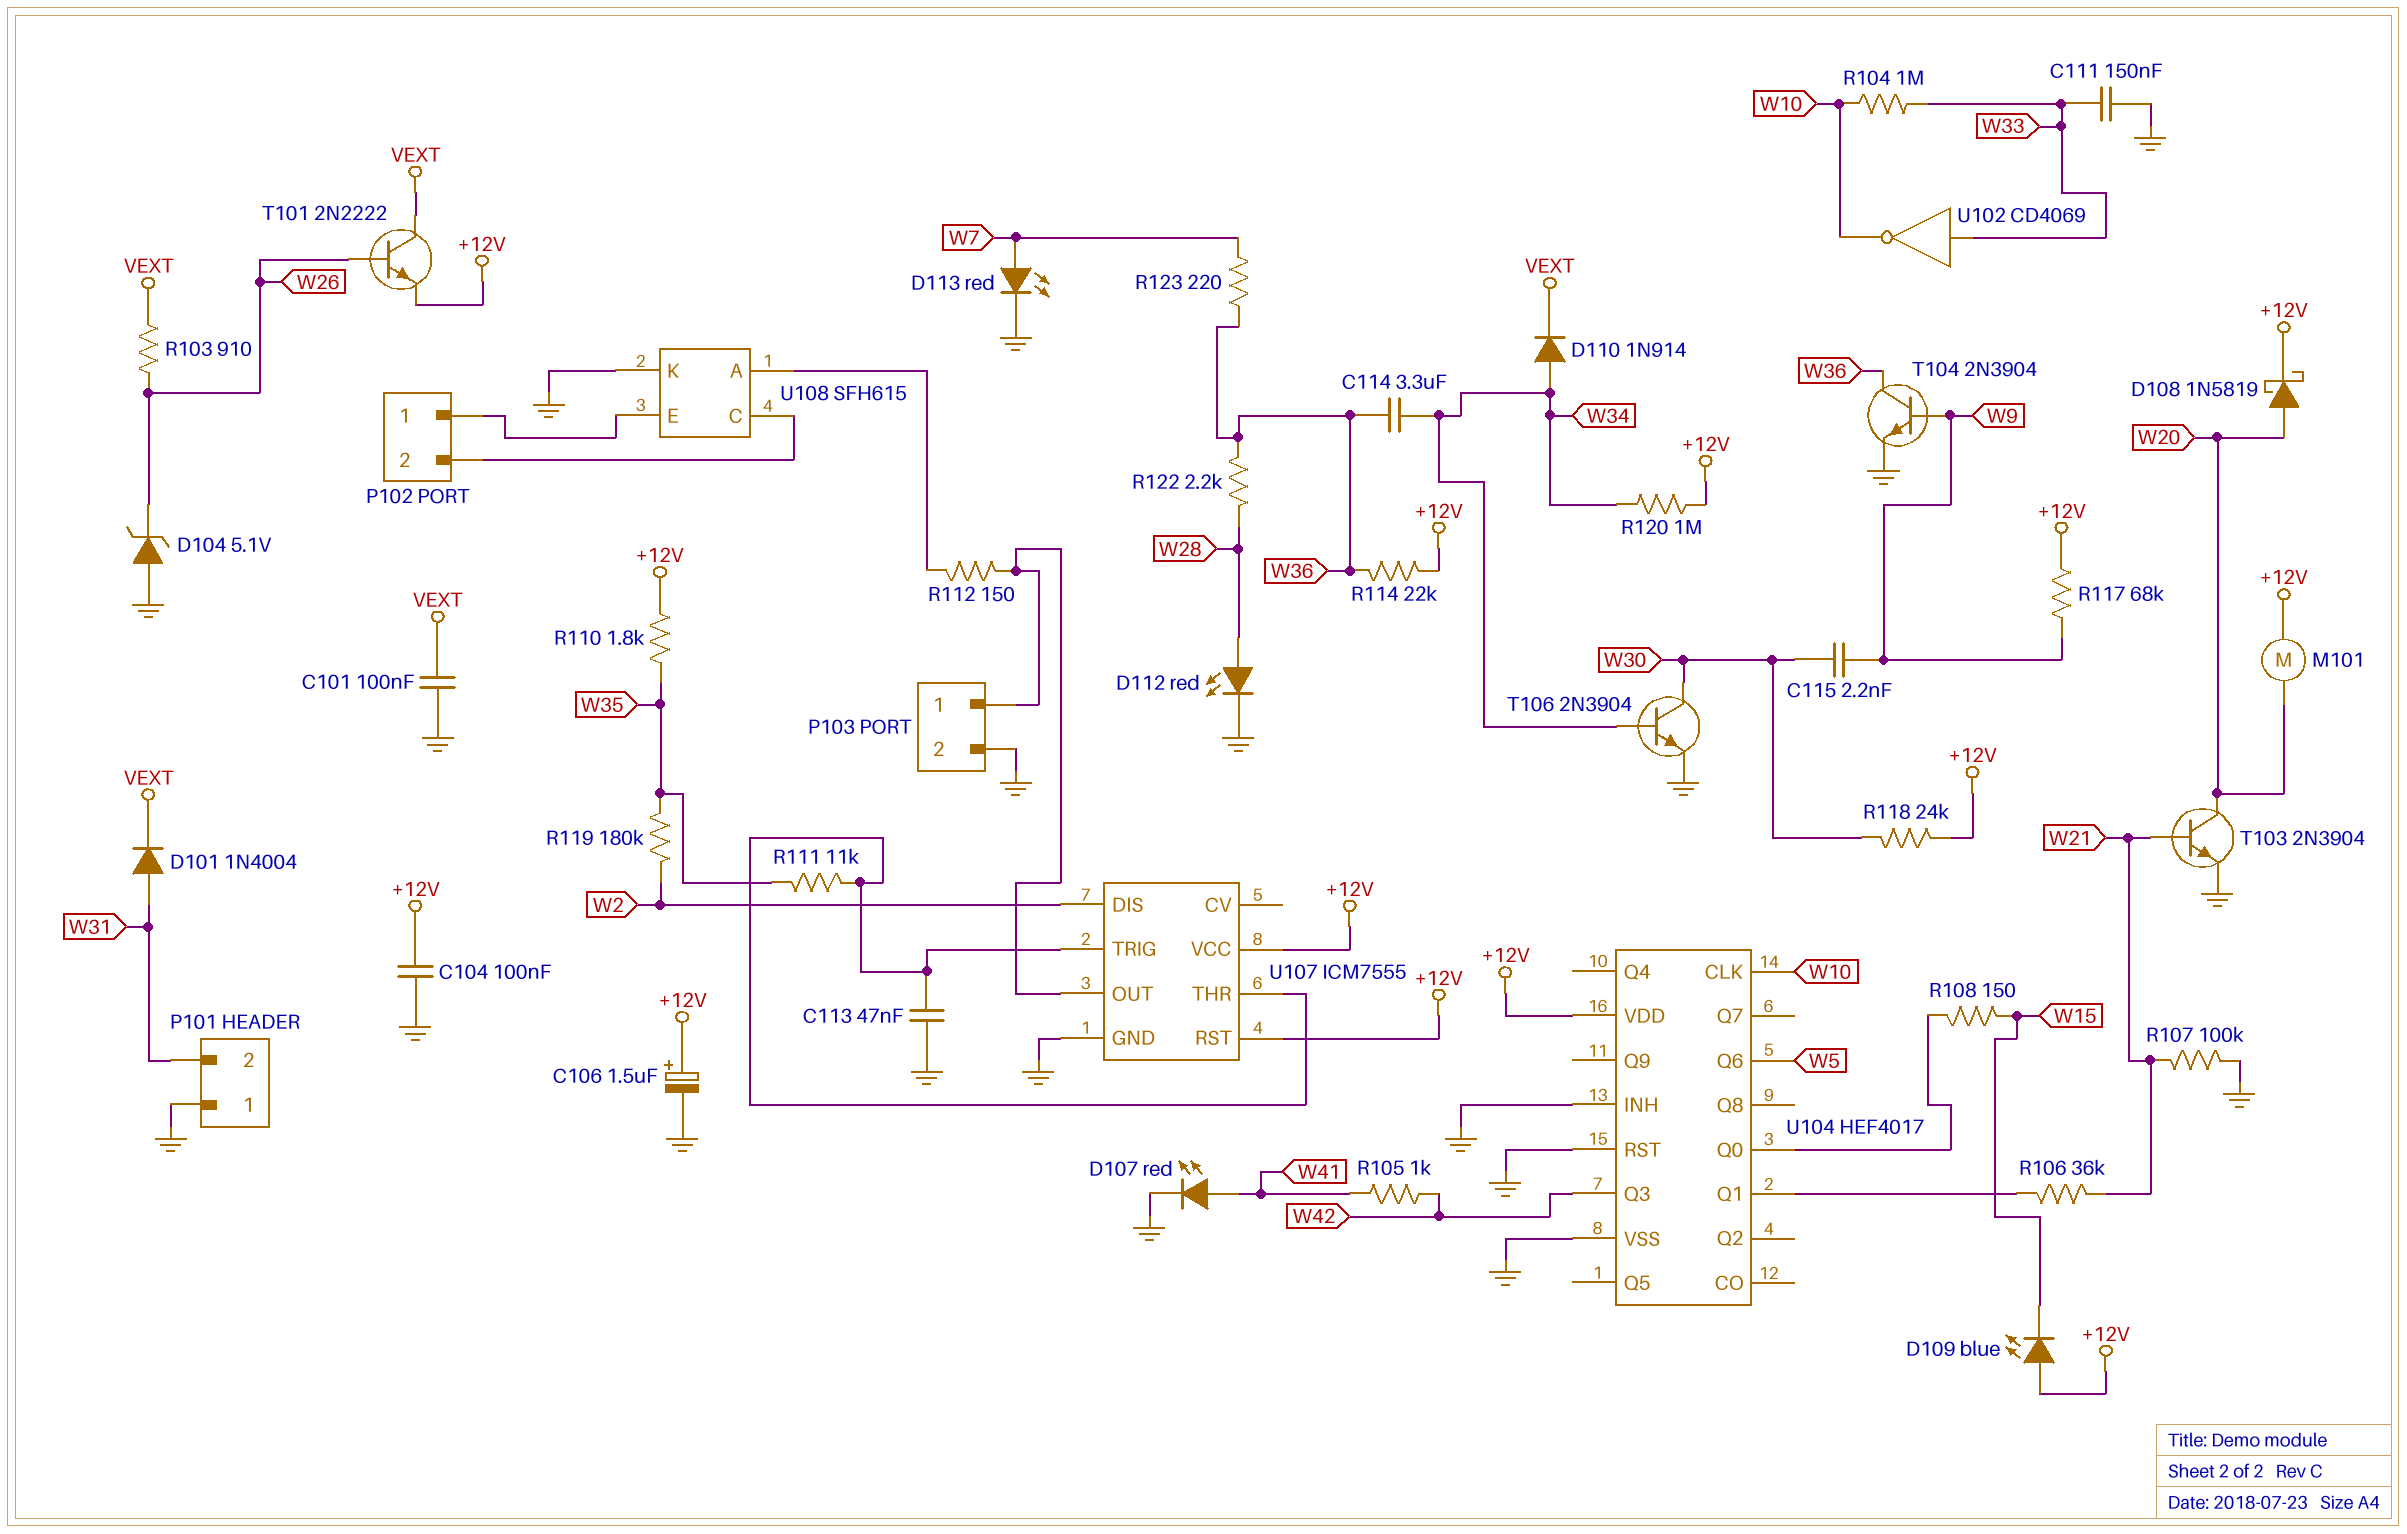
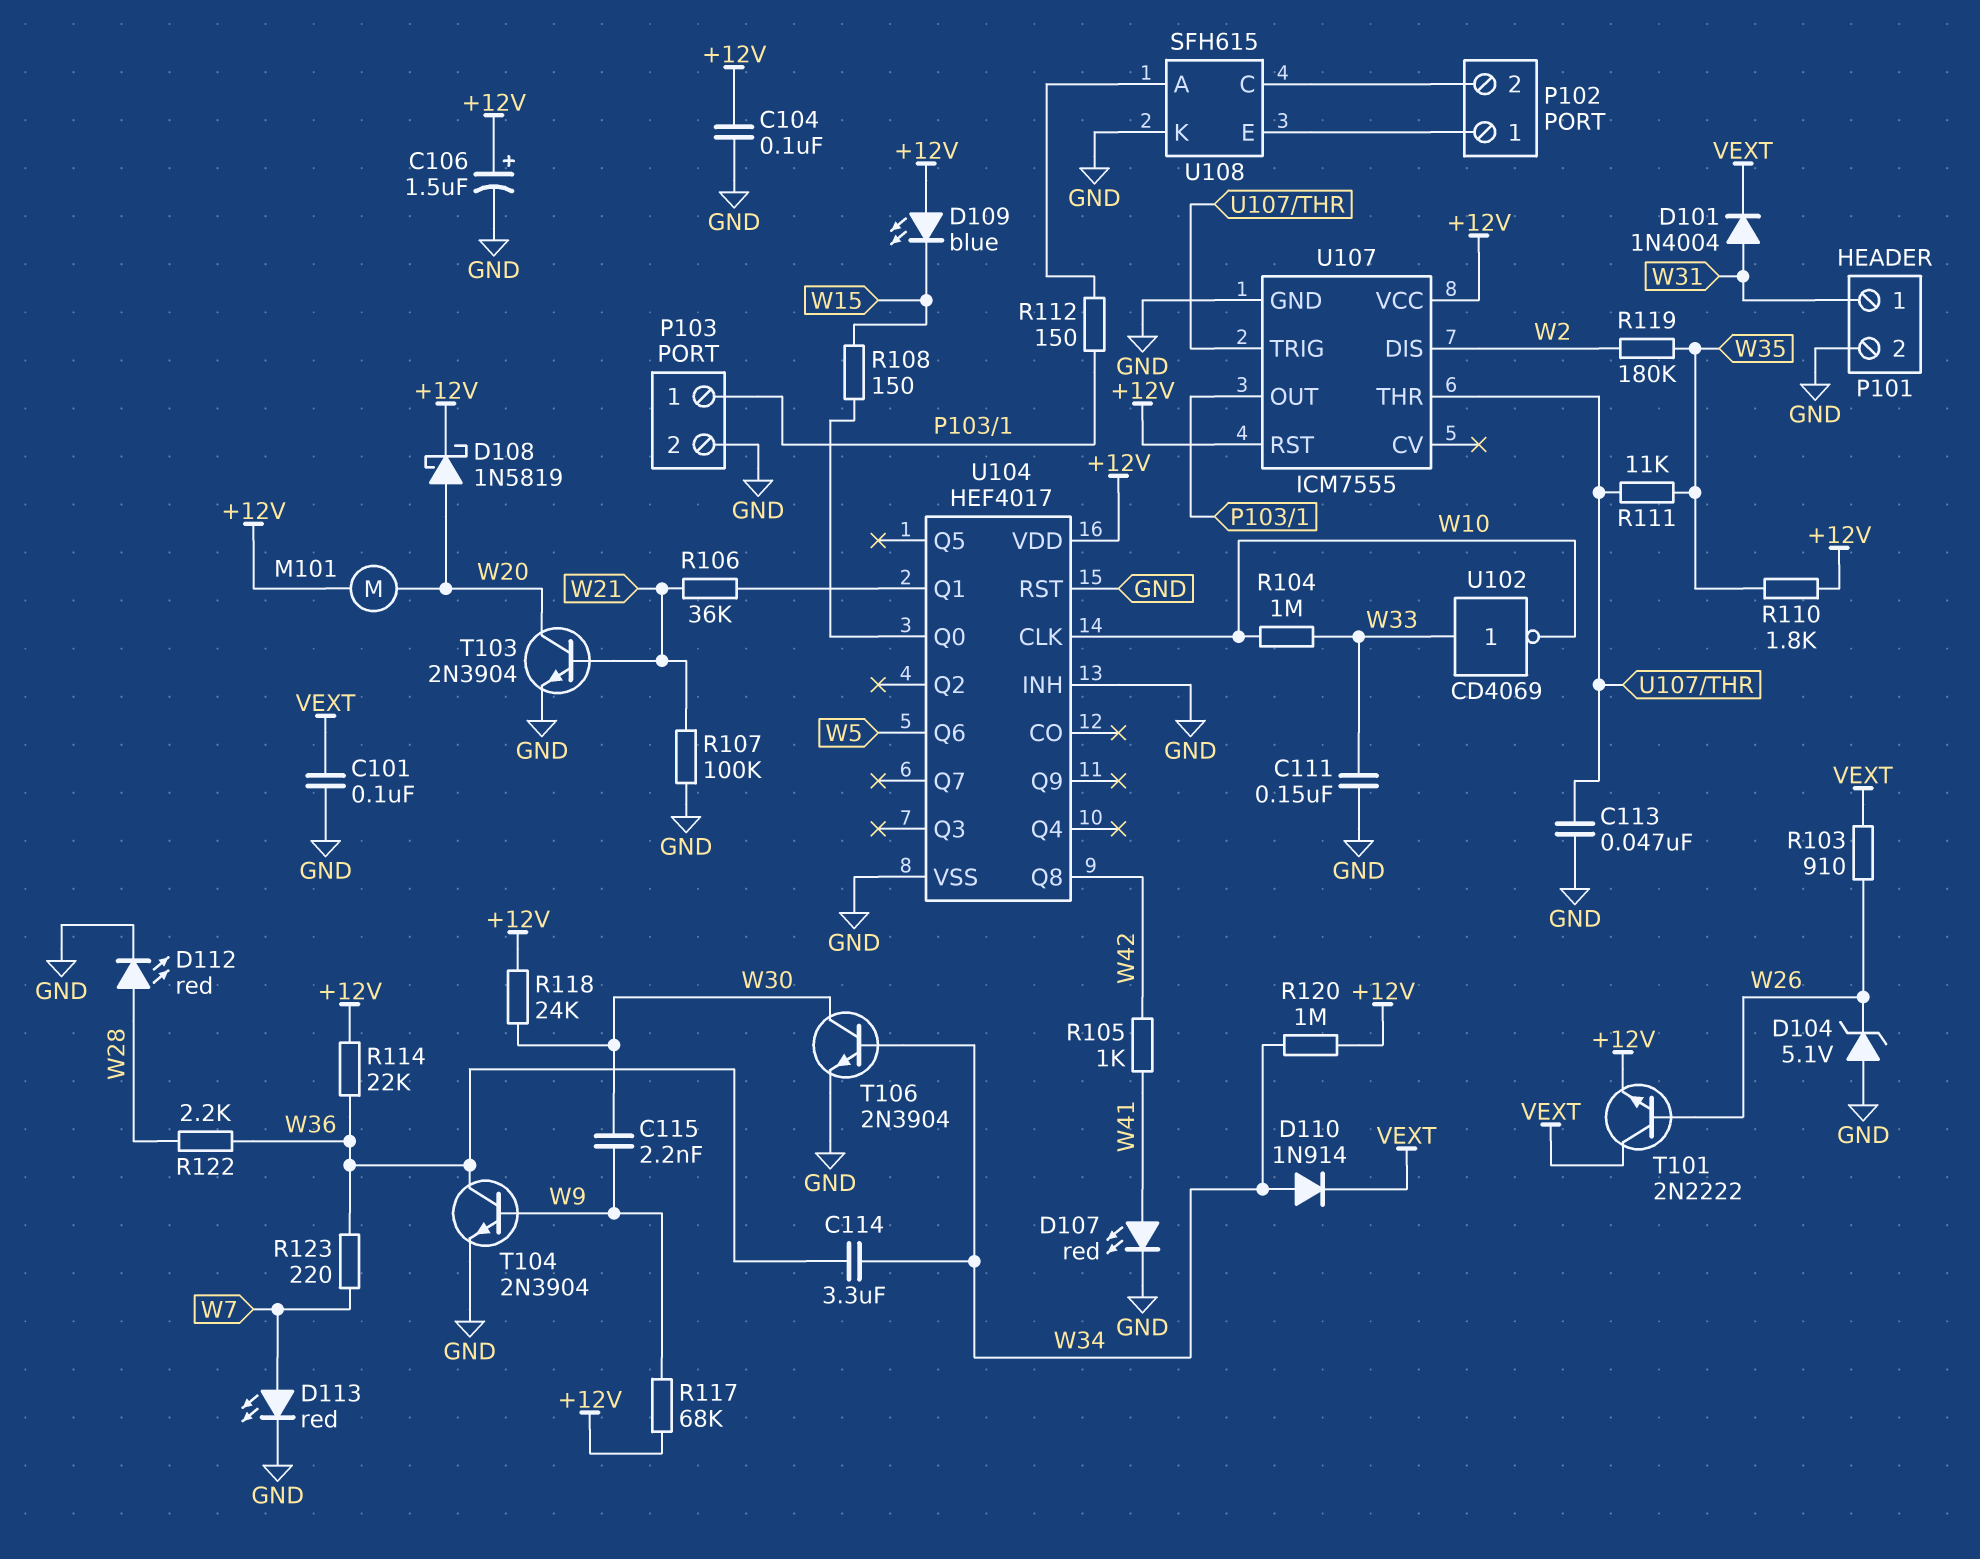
P101 pin 1: GND -> W31
P101 pin 2: W31 -> GND
U104 pin Q3: W42 -> none
U104 pin Q8: none -> W42

